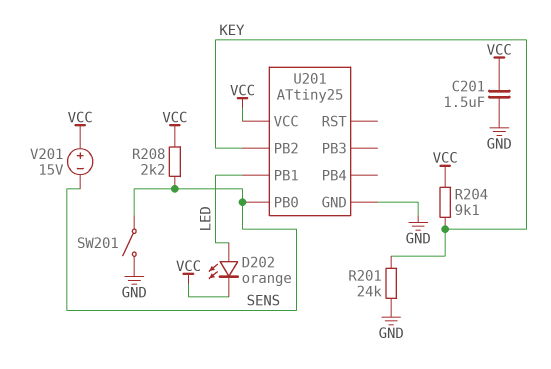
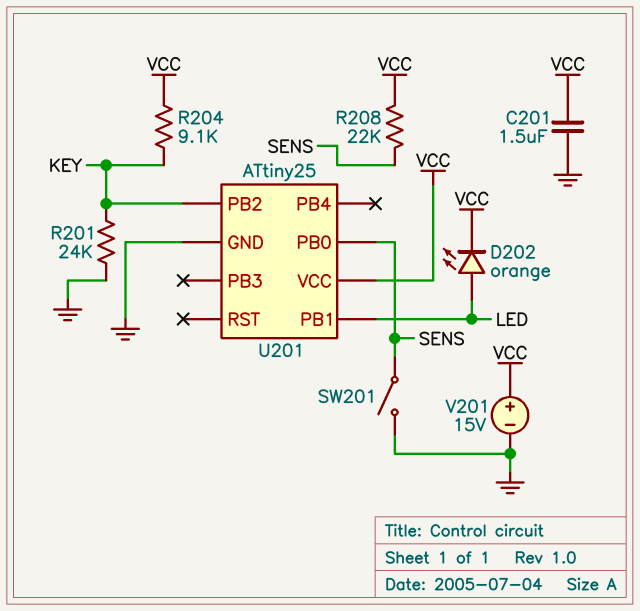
R208: 2.2k (SENS, VCC) -> 22k (SENS, VCC)
V201: 15V (plus VCC, minus SENS) -> 15V (plus VCC, minus GND)

